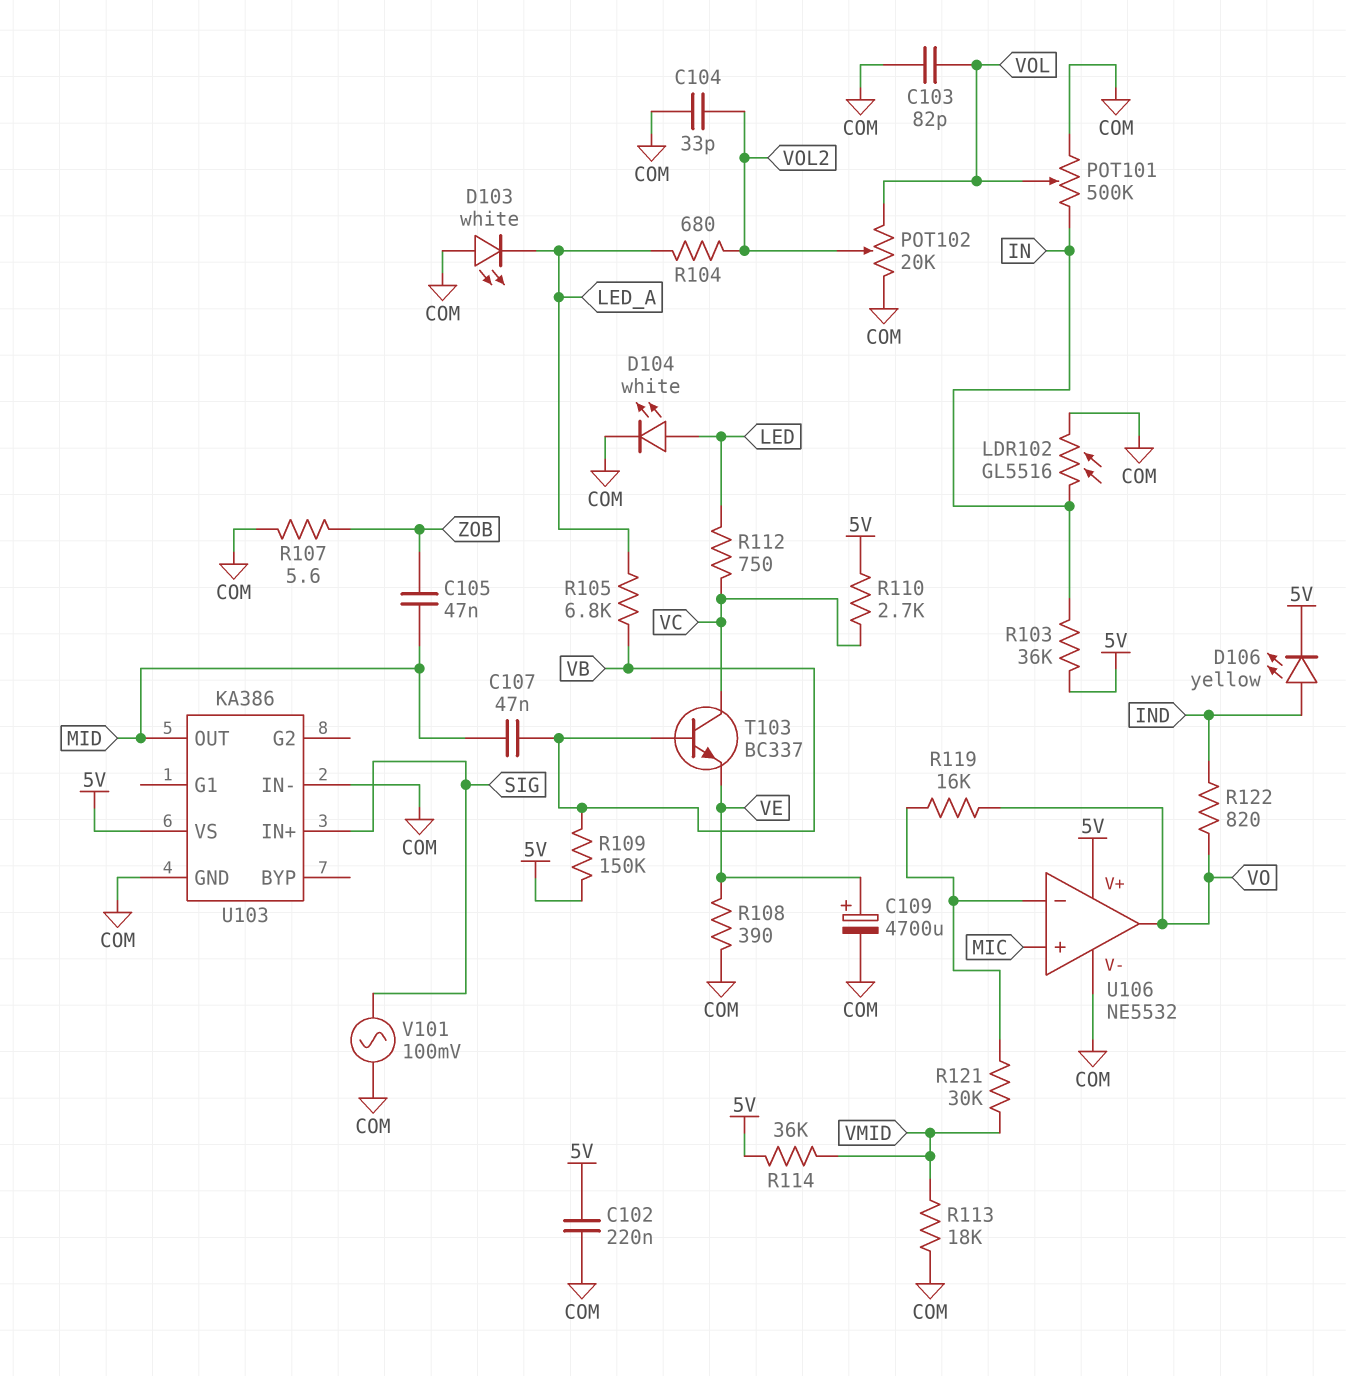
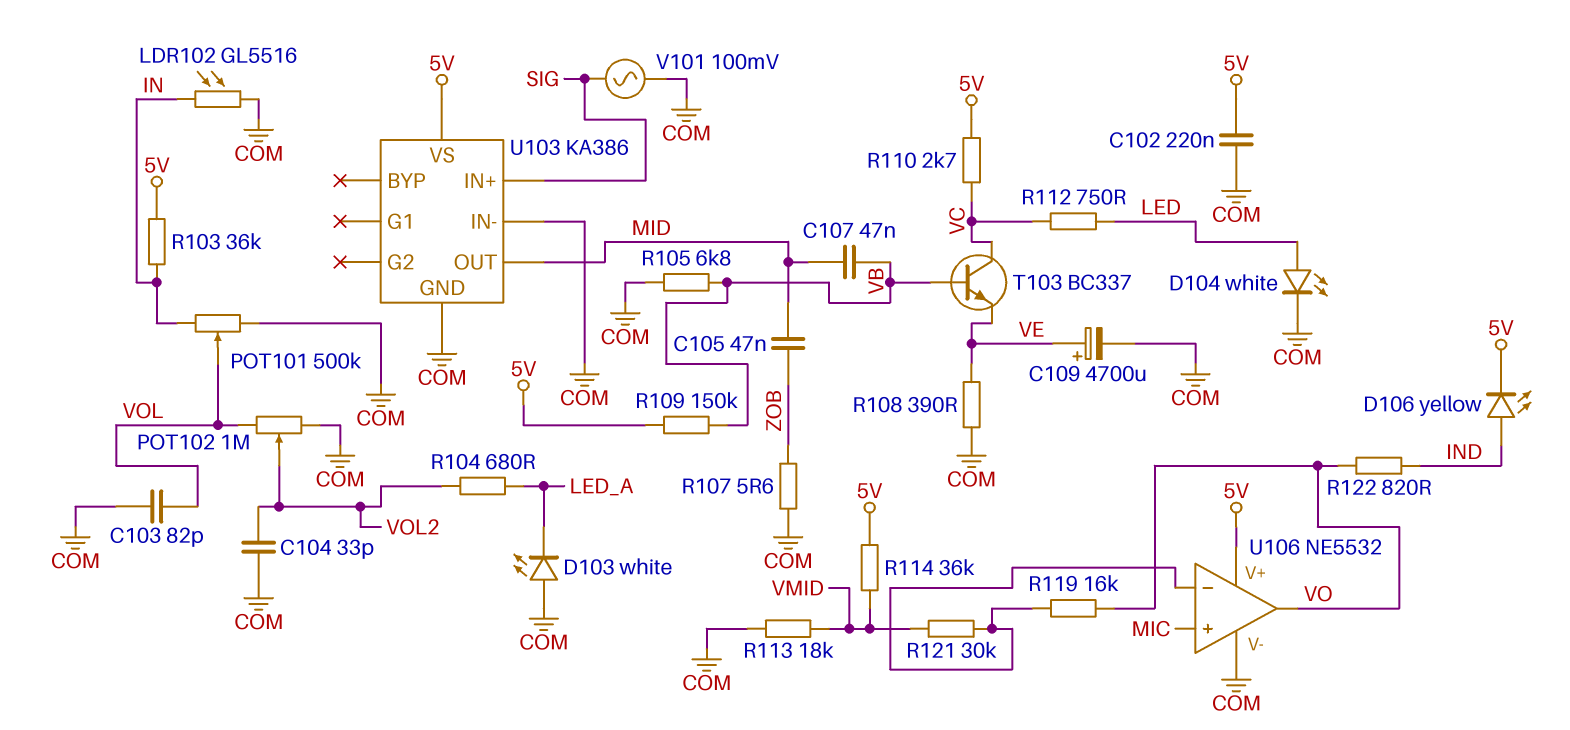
POT102: 20k (COM, VOL, wiper VOL2) -> 1M (COM, VOL, wiper VOL2)
R105: 6.8k (LED_A, VB) -> 6.8k (COM, VB)

